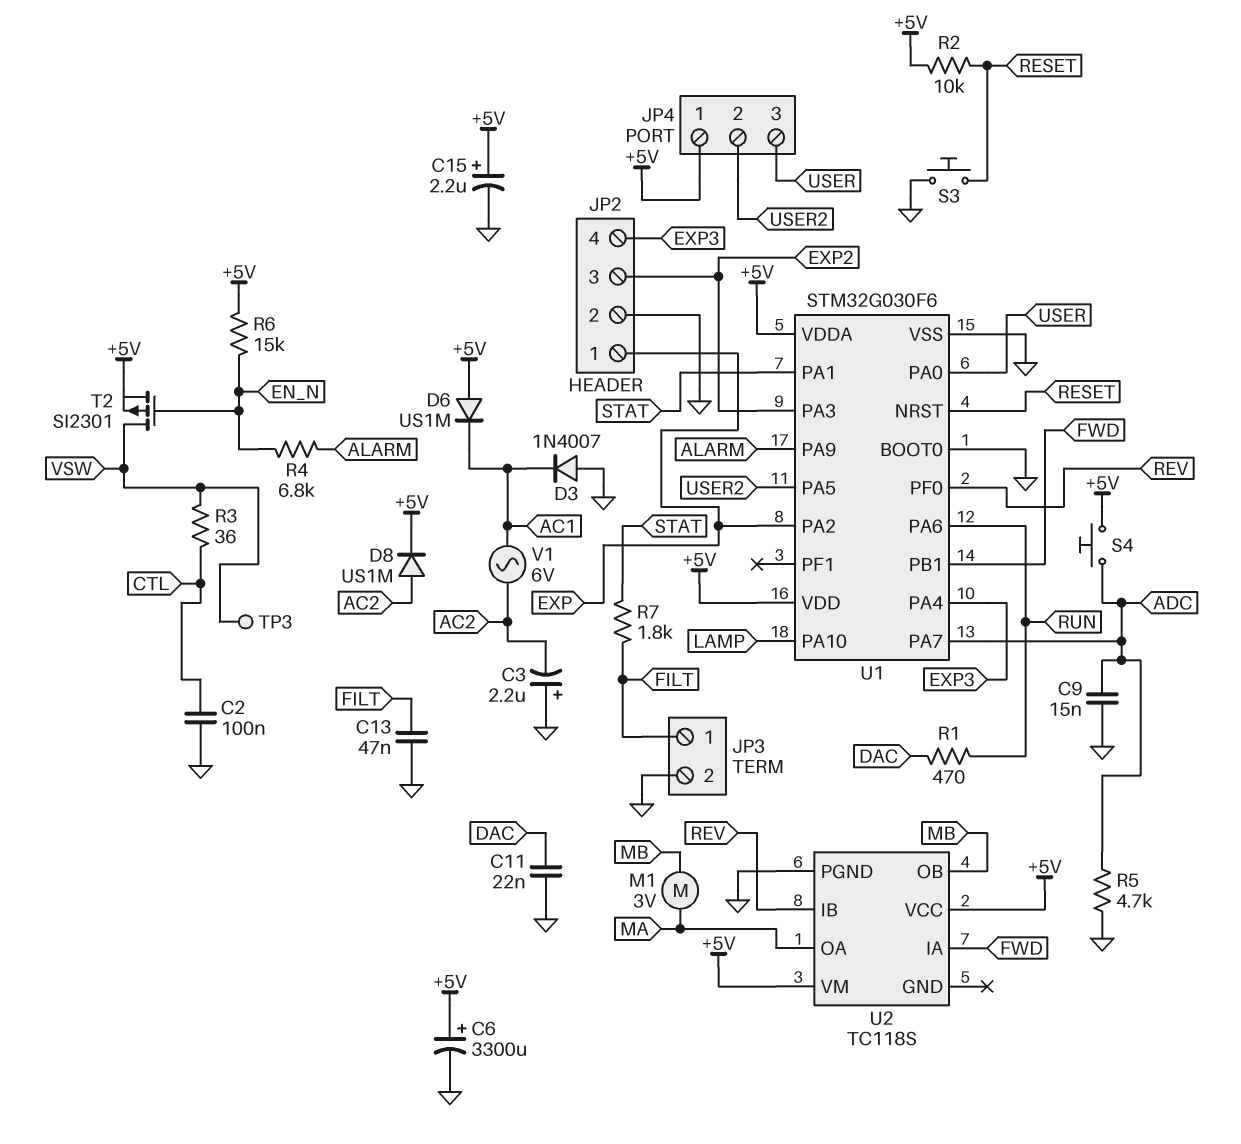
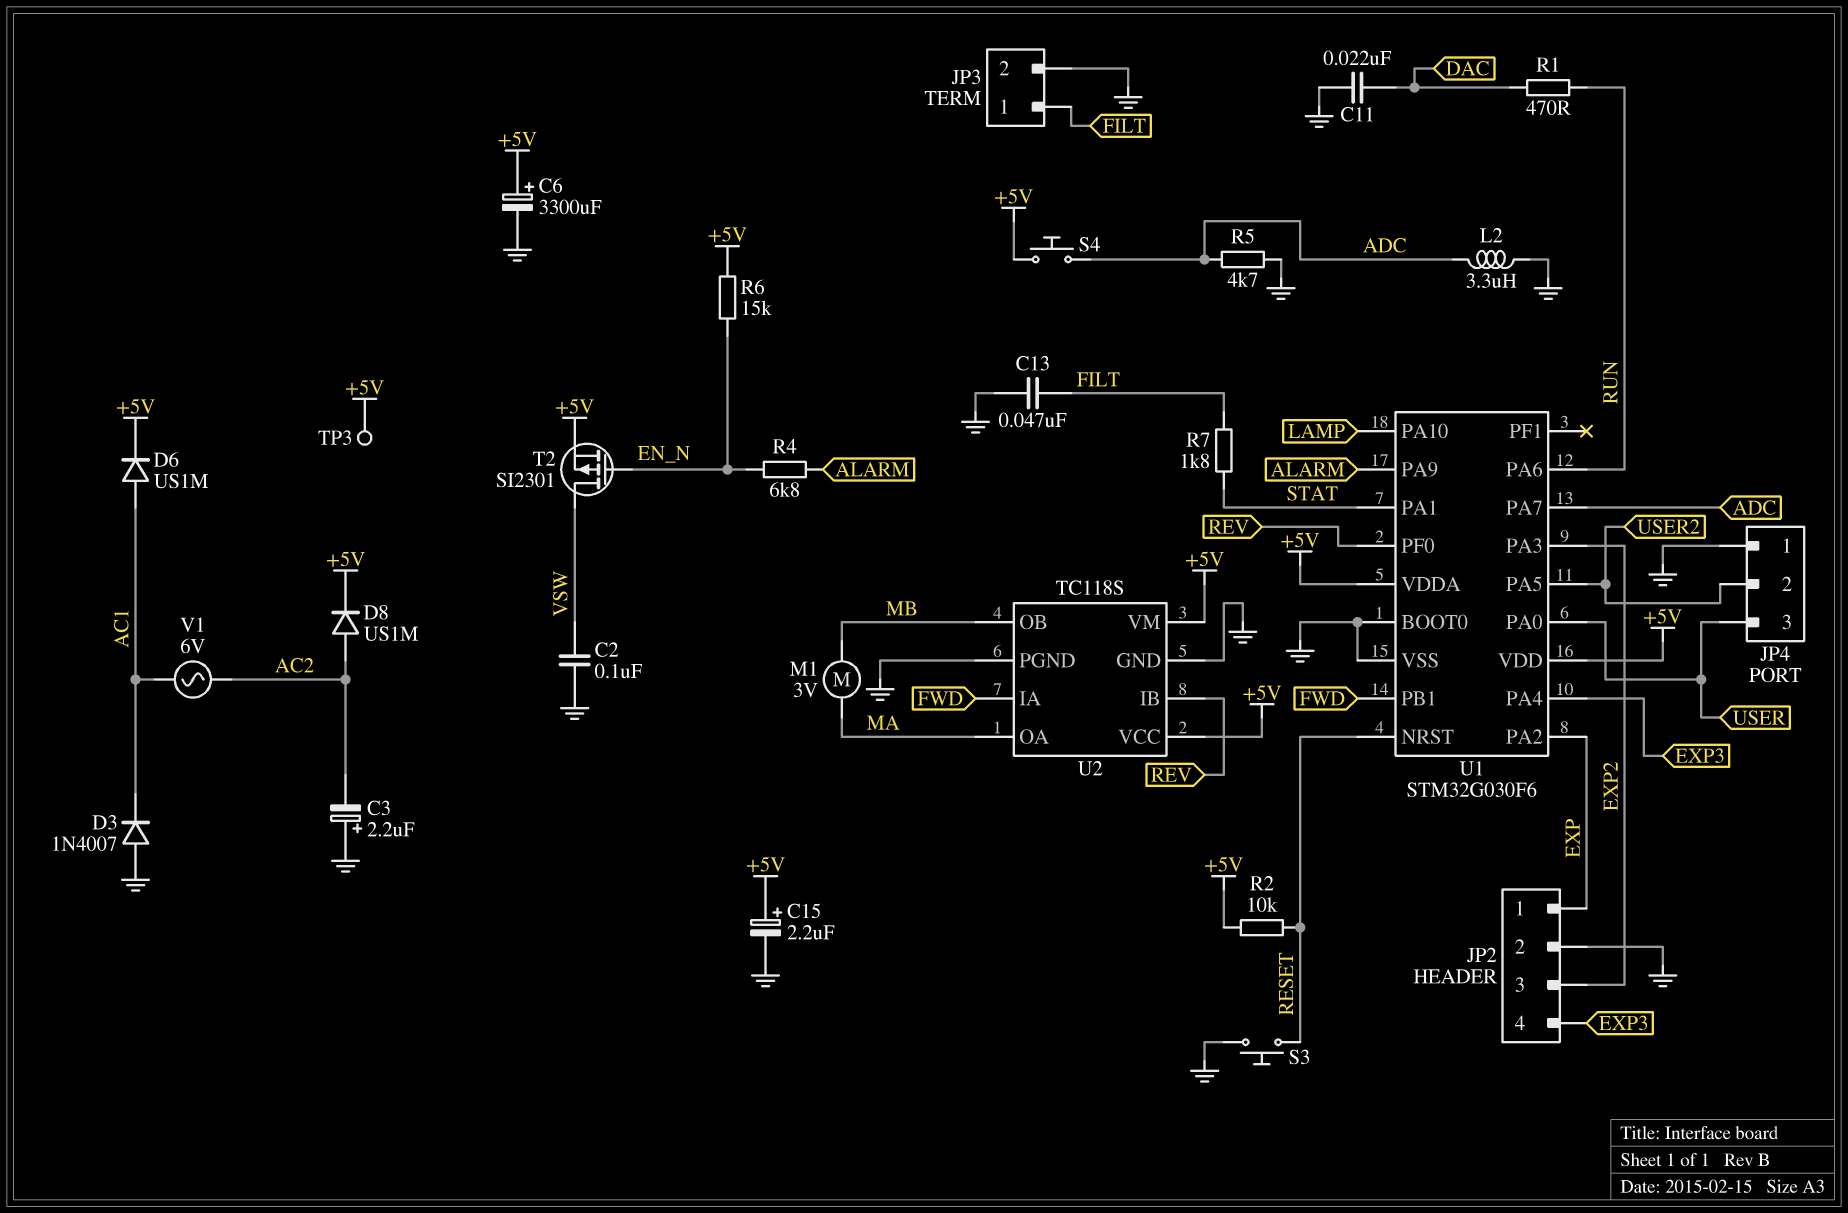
C2: 100nF (CTL, GND) -> 100nF (GND, VSW)
C9: 15nF (ADC, GND) -> none
D6: diode US1M (A +5V, K AC1) -> diode US1M (A AC1, K +5V)
JP4 pin 1: +5V -> GND
L2: none -> 3.3uH (ADC, GND)
R3: 36 (CTL, VSW) -> none
TP3: test point (VSW) -> test point (+5V)
U2 pin GND: none -> GND

